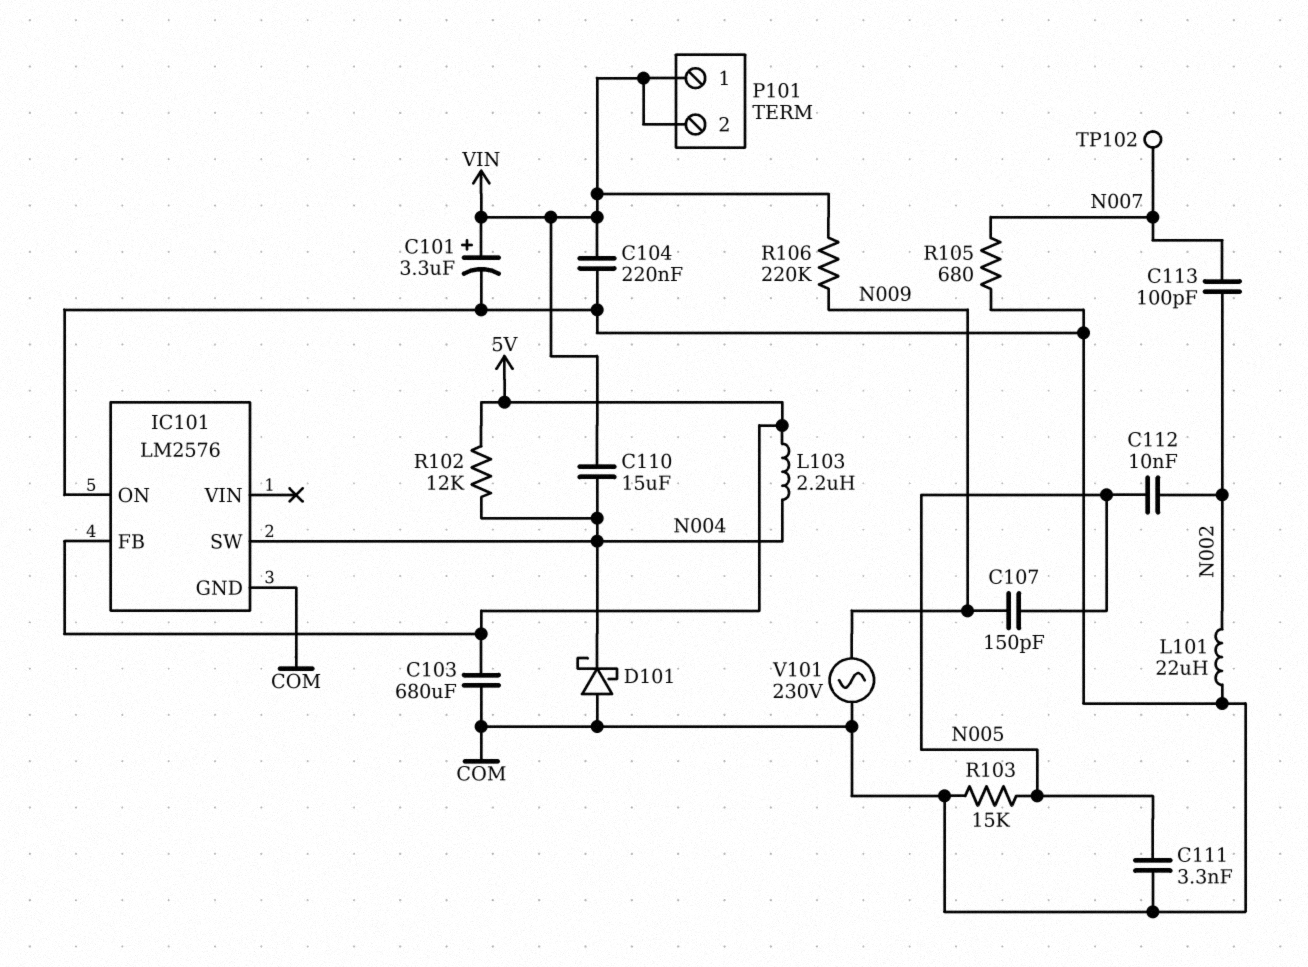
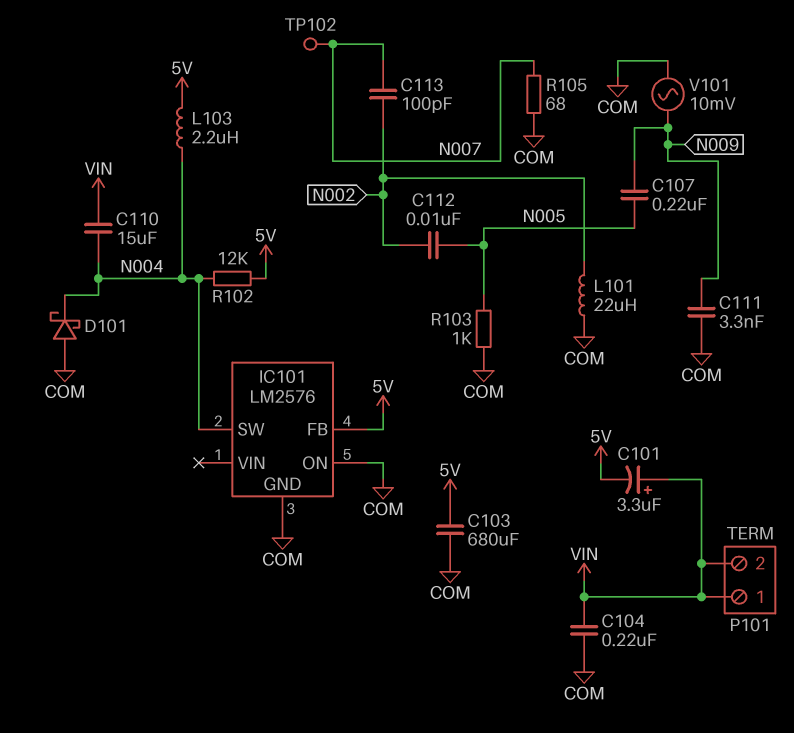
C101: 3.3uF (plus VIN, minus COM) -> 3.3uF (plus VIN, minus 5V)
C107: 150pF (N005, N009) -> 220nF (N005, N009)
C111: 3.3nF (COM, N005) -> 3.3nF (COM, N009)
R103: 15k (COM, N005) -> 1k (COM, N005)
R105: 680 (COM, N007) -> 68 (COM, N007)
R106: 220k (N009, VIN) -> none
V101: AC 230V (COM, N009) -> AC 10mV (COM, N009)

